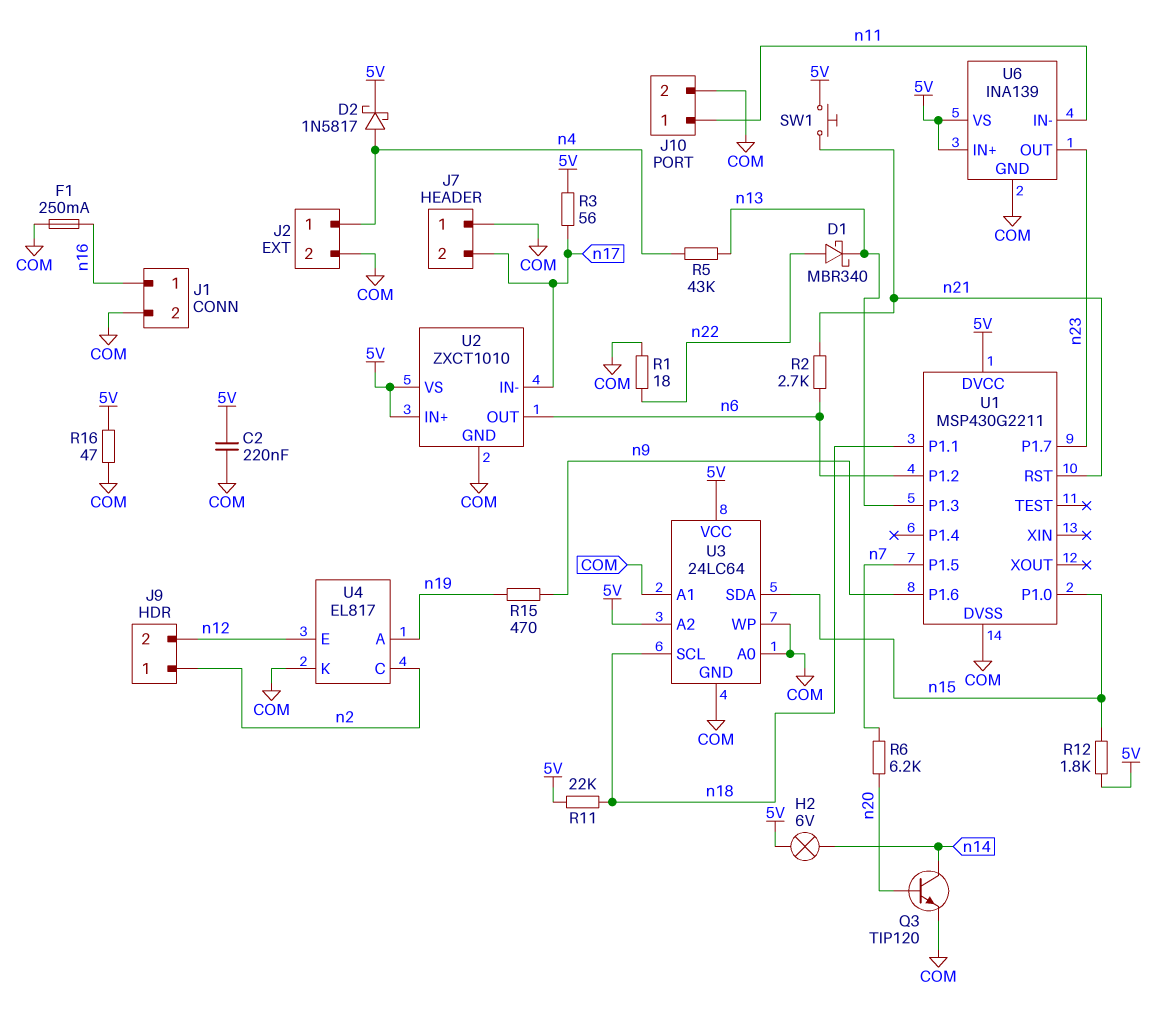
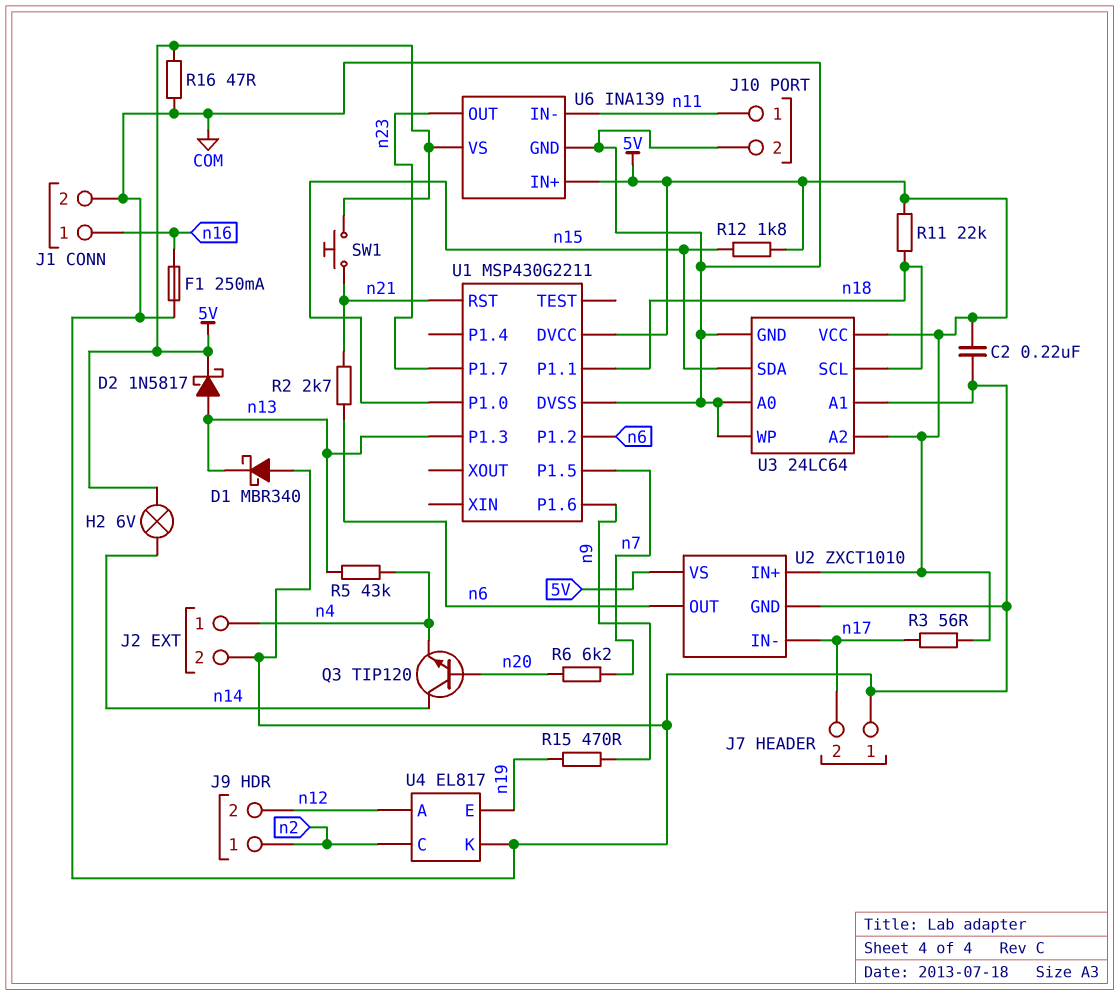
D1: schottky MBR340 (A n22, K n13) -> schottky MBR340 (A COM, K n13)
D2: schottky 1N5817 (A n4, K 5V) -> schottky 1N5817 (A n13, K 5V)
Q3: NPN TIP120 (B n20, C n14, E COM) -> NPN TIP120 (B n20, C n14, E n4)
R1: 18 (COM, n22) -> none
U4 pin A: n19 -> n12
U4 pin E: n12 -> n19

